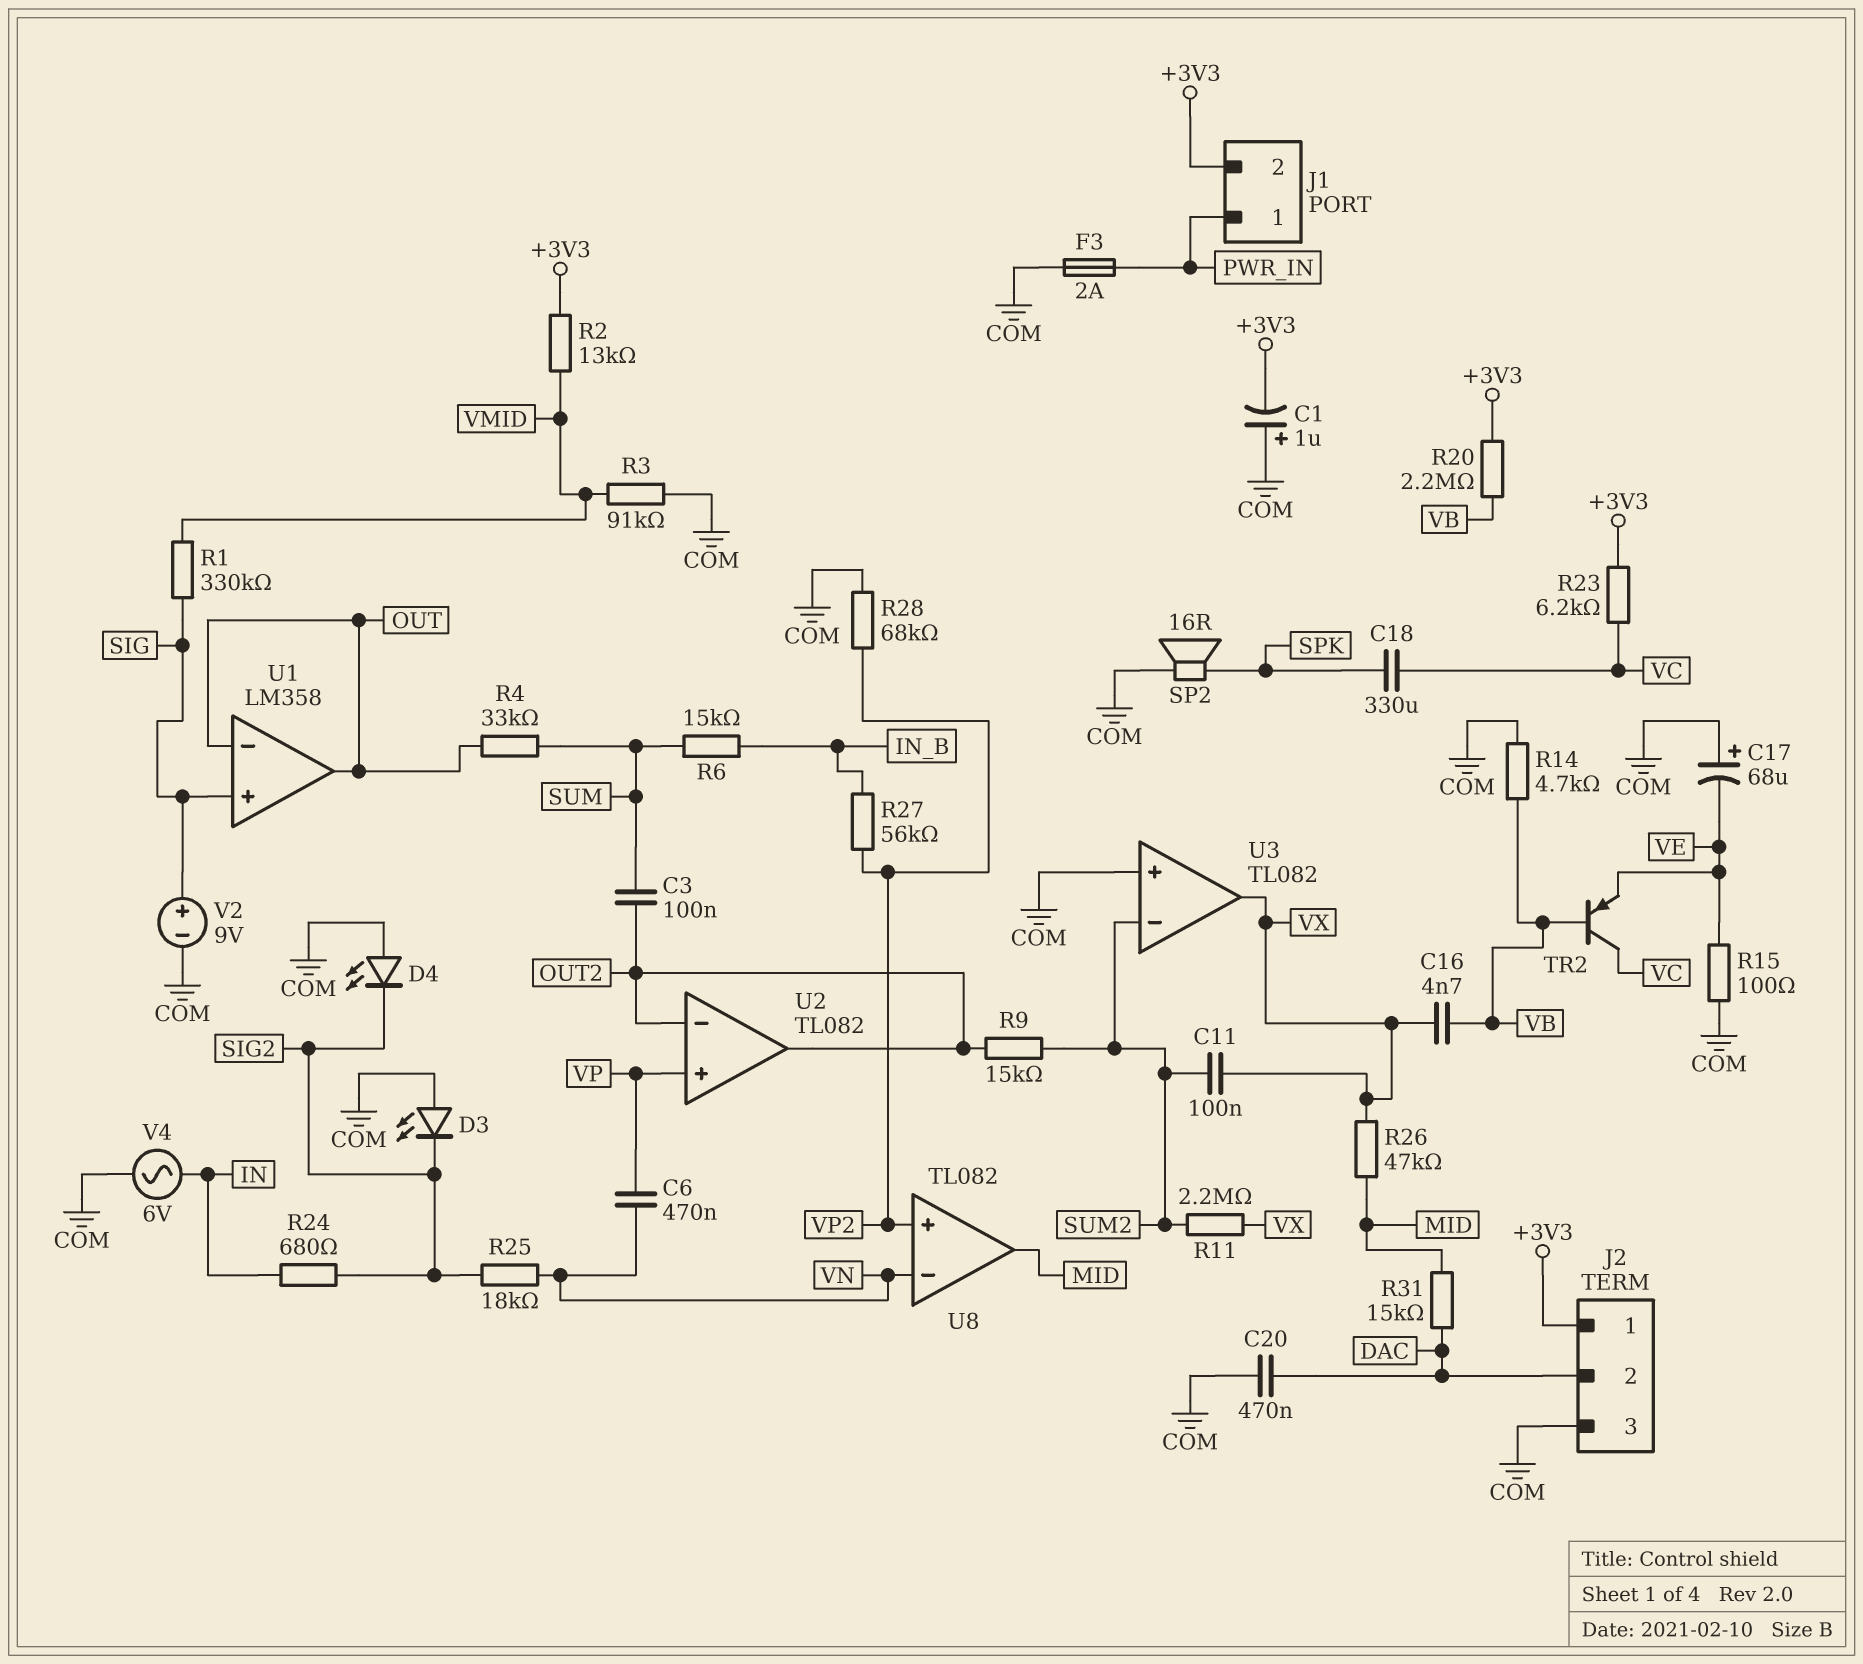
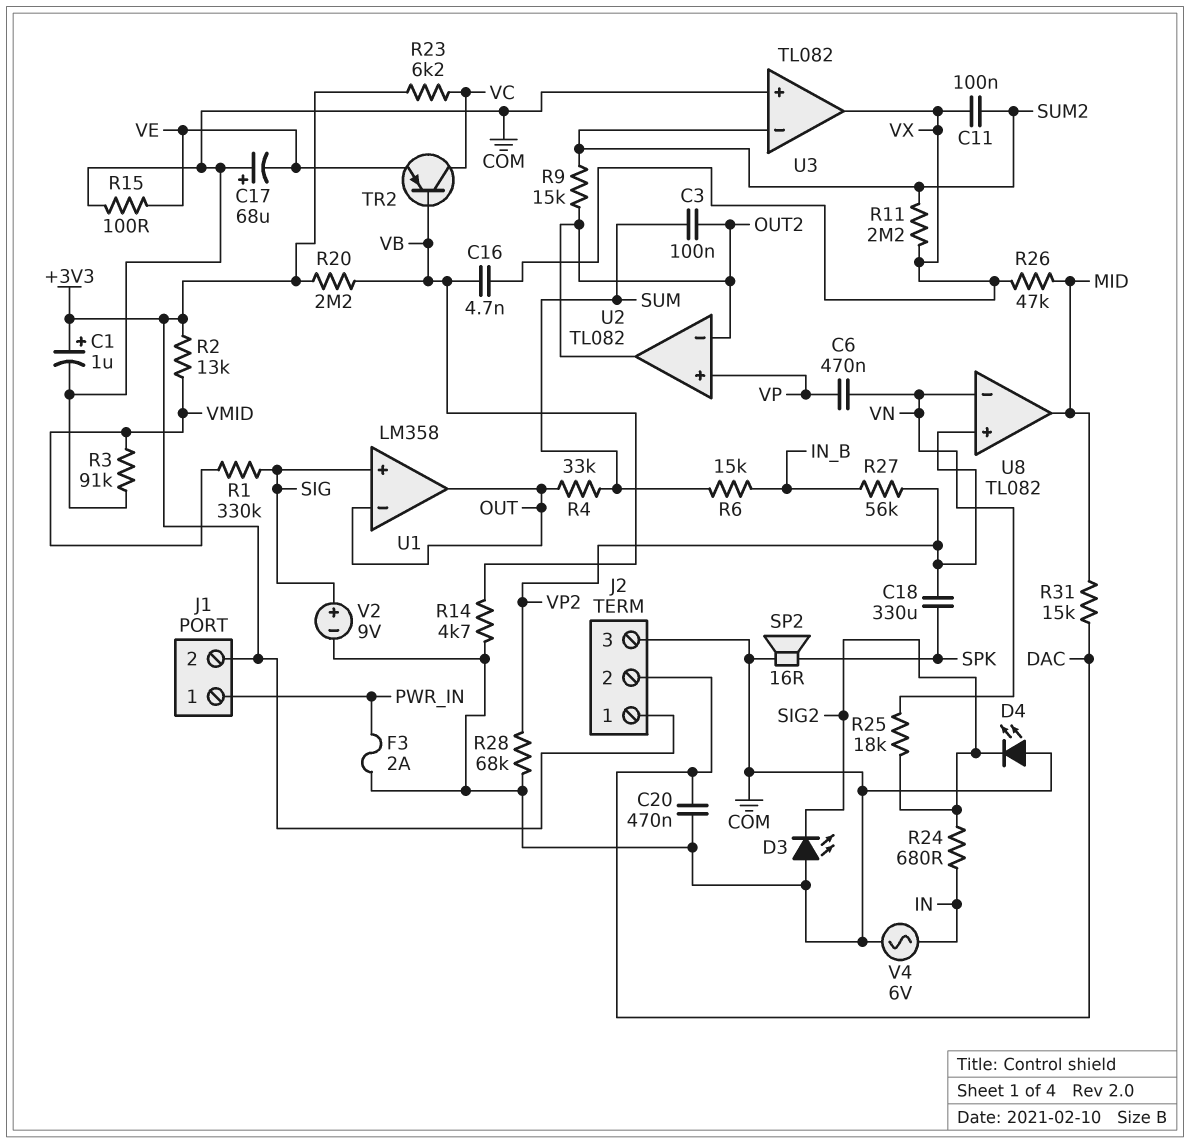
C1: 1uF (plus COM, minus +3V3) -> 1uF (plus +3V3, minus COM)
C18: 330uF (SPK, VC) -> 330uF (SPK, VP2)

